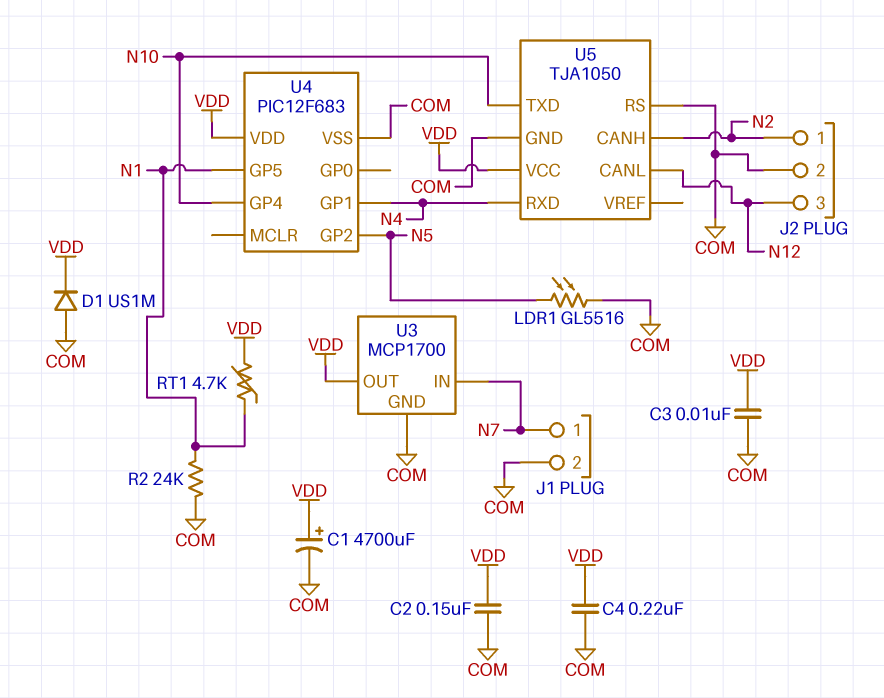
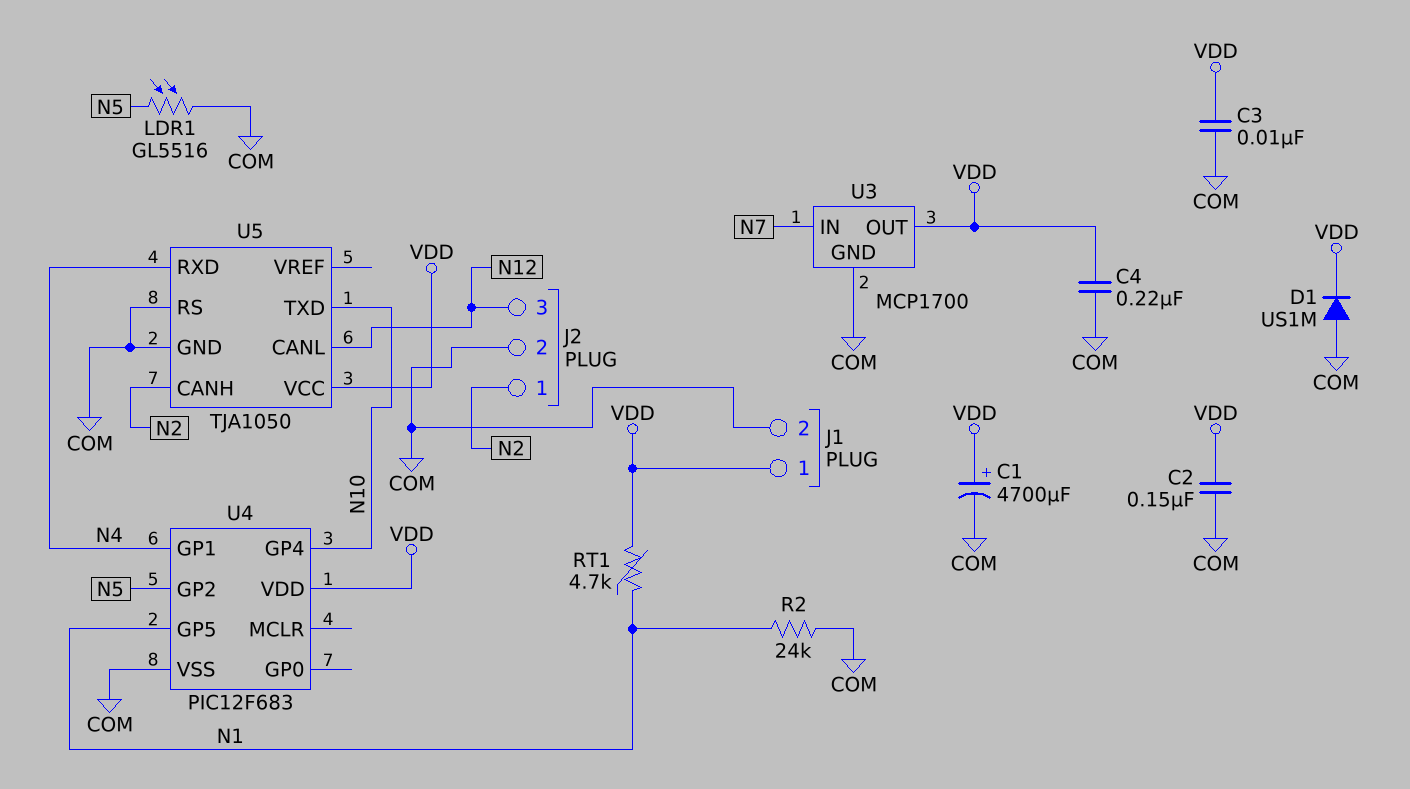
J1 pin 1: N7 -> VDD

